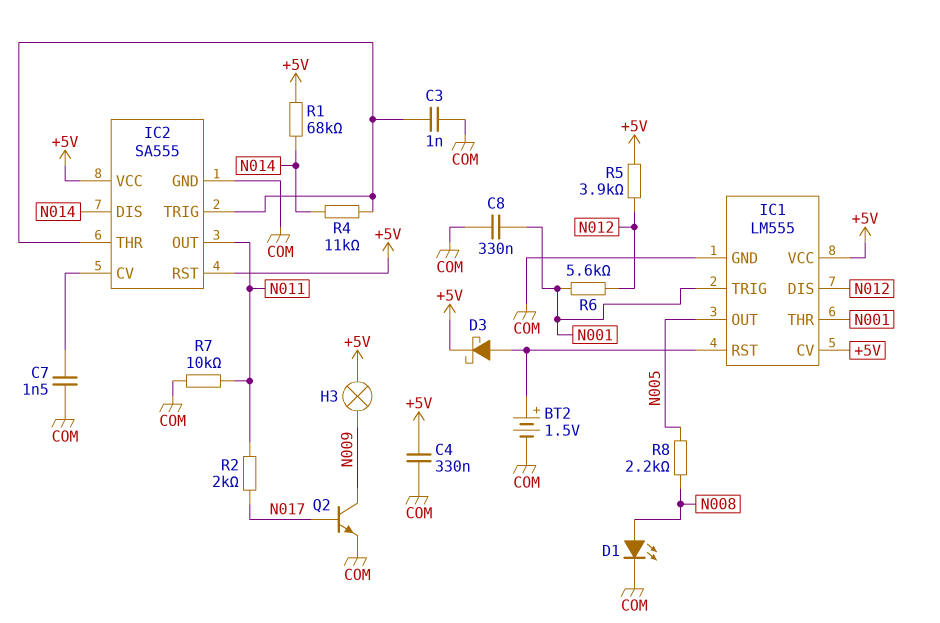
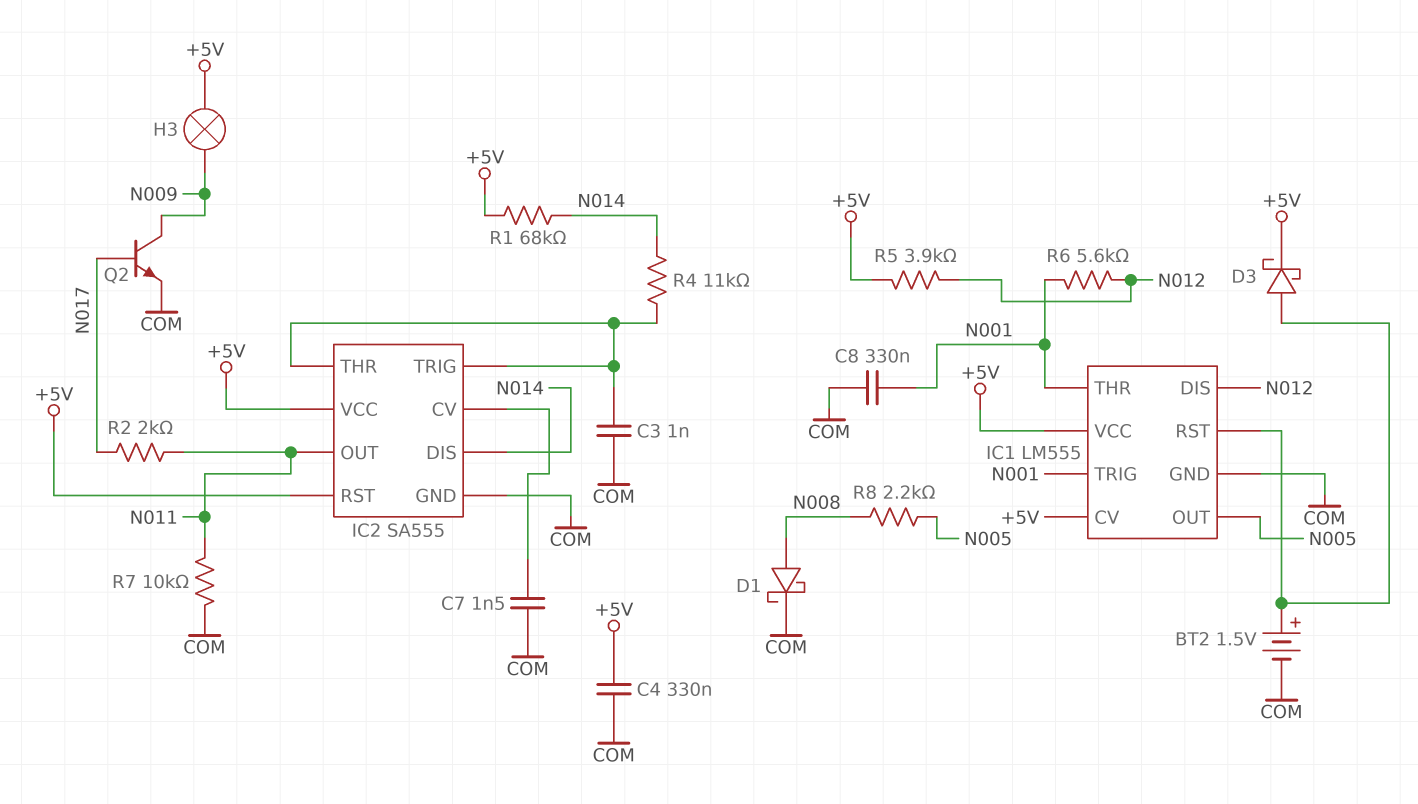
D1: LED (A N008, K COM) -> schottky (A N008, K COM)

